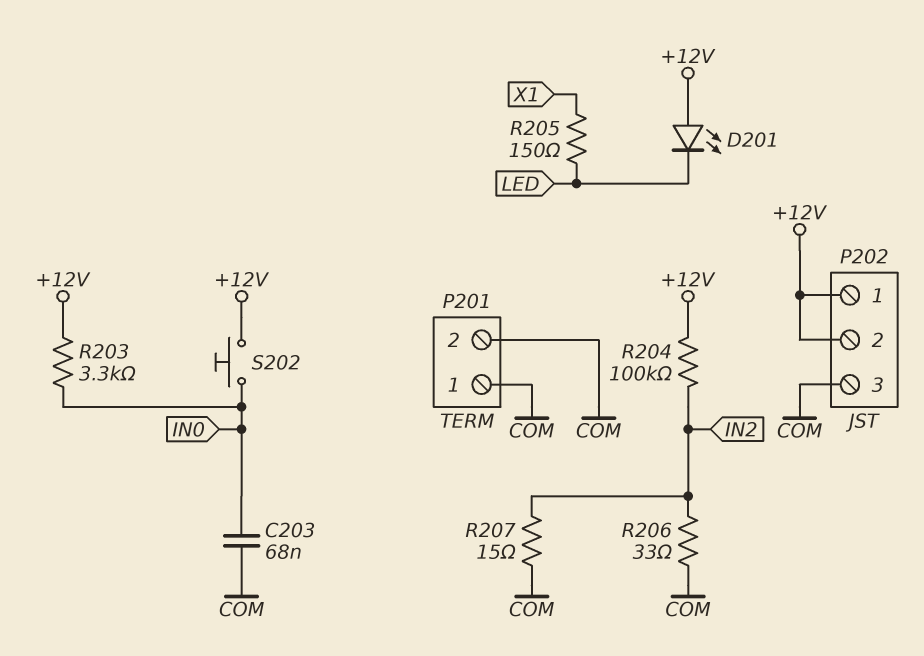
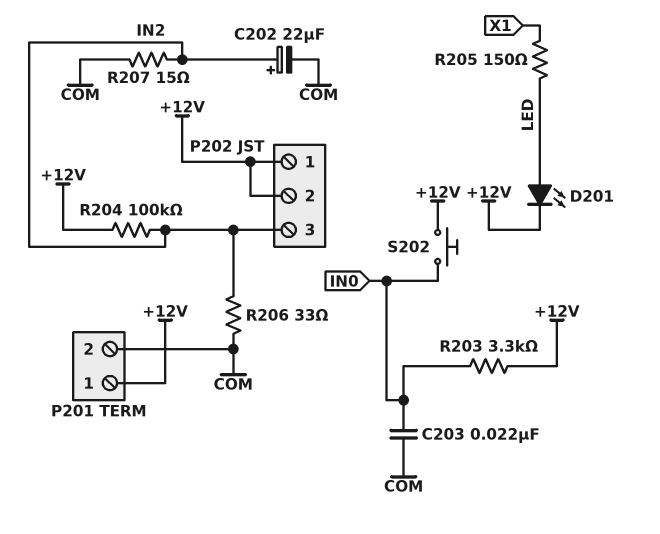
C202: none -> 22uF (plus IN2, minus COM)
C203: 68nF (COM, IN0) -> 22nF (COM, IN0)
D201: LED (A +12V, K LED) -> LED (A LED, K +12V)
P201 pin 1: COM -> +12V
P202 pin 3: COM -> IN2

